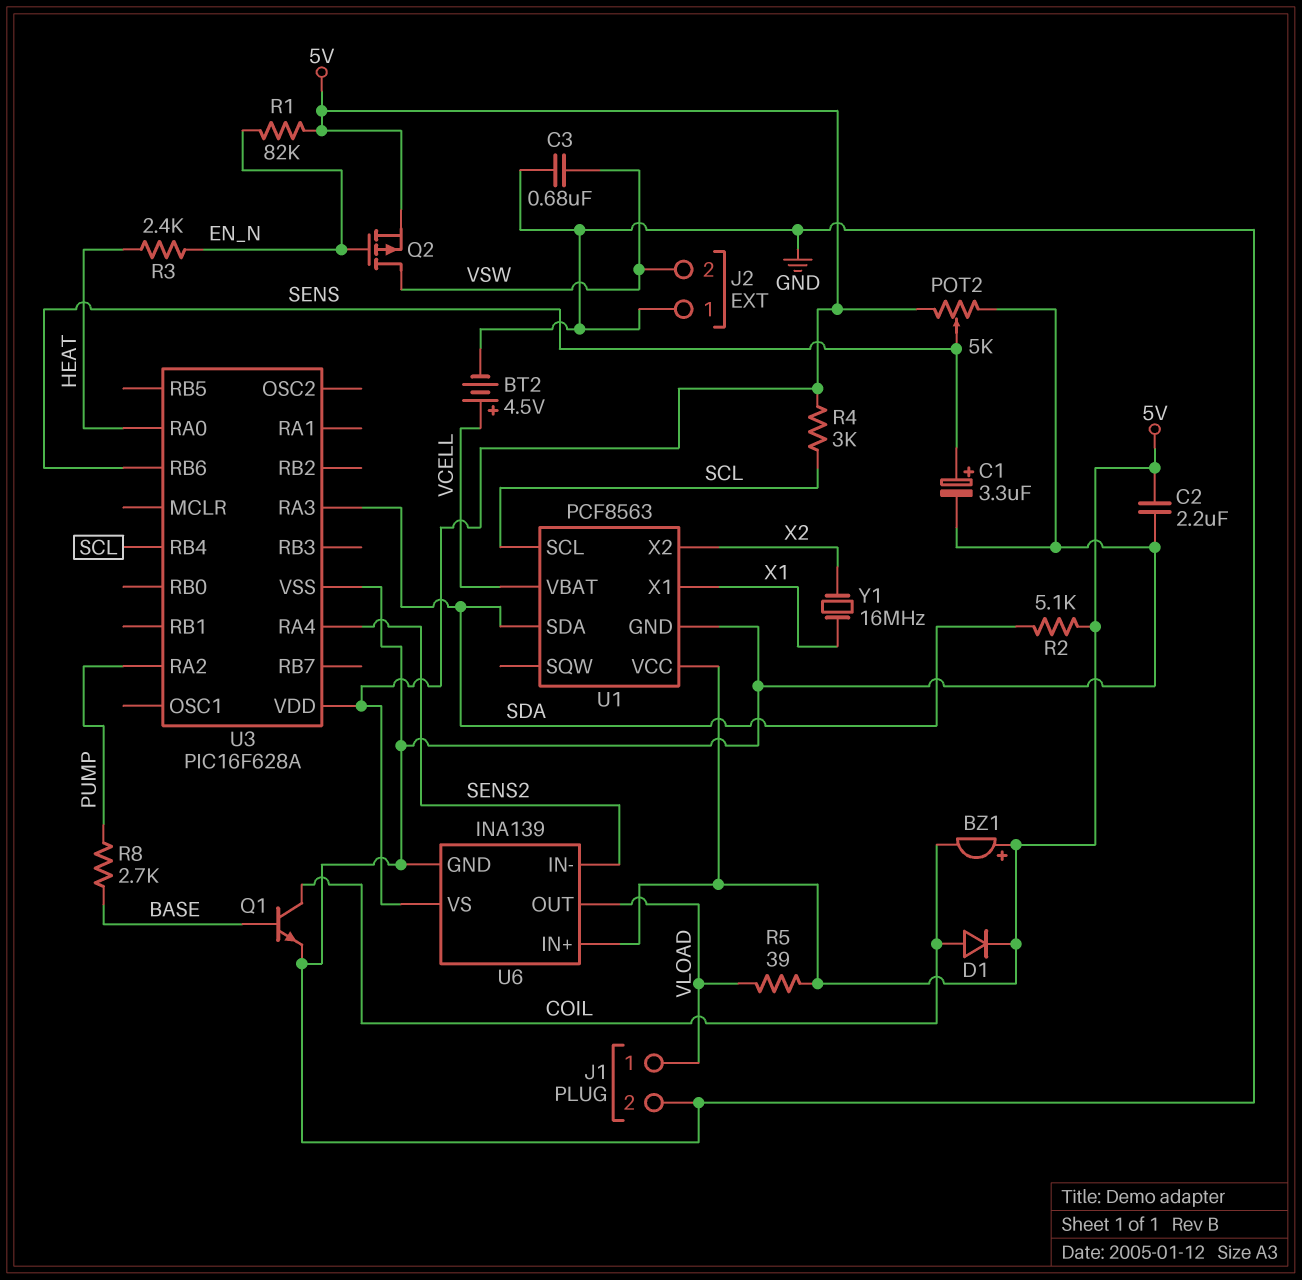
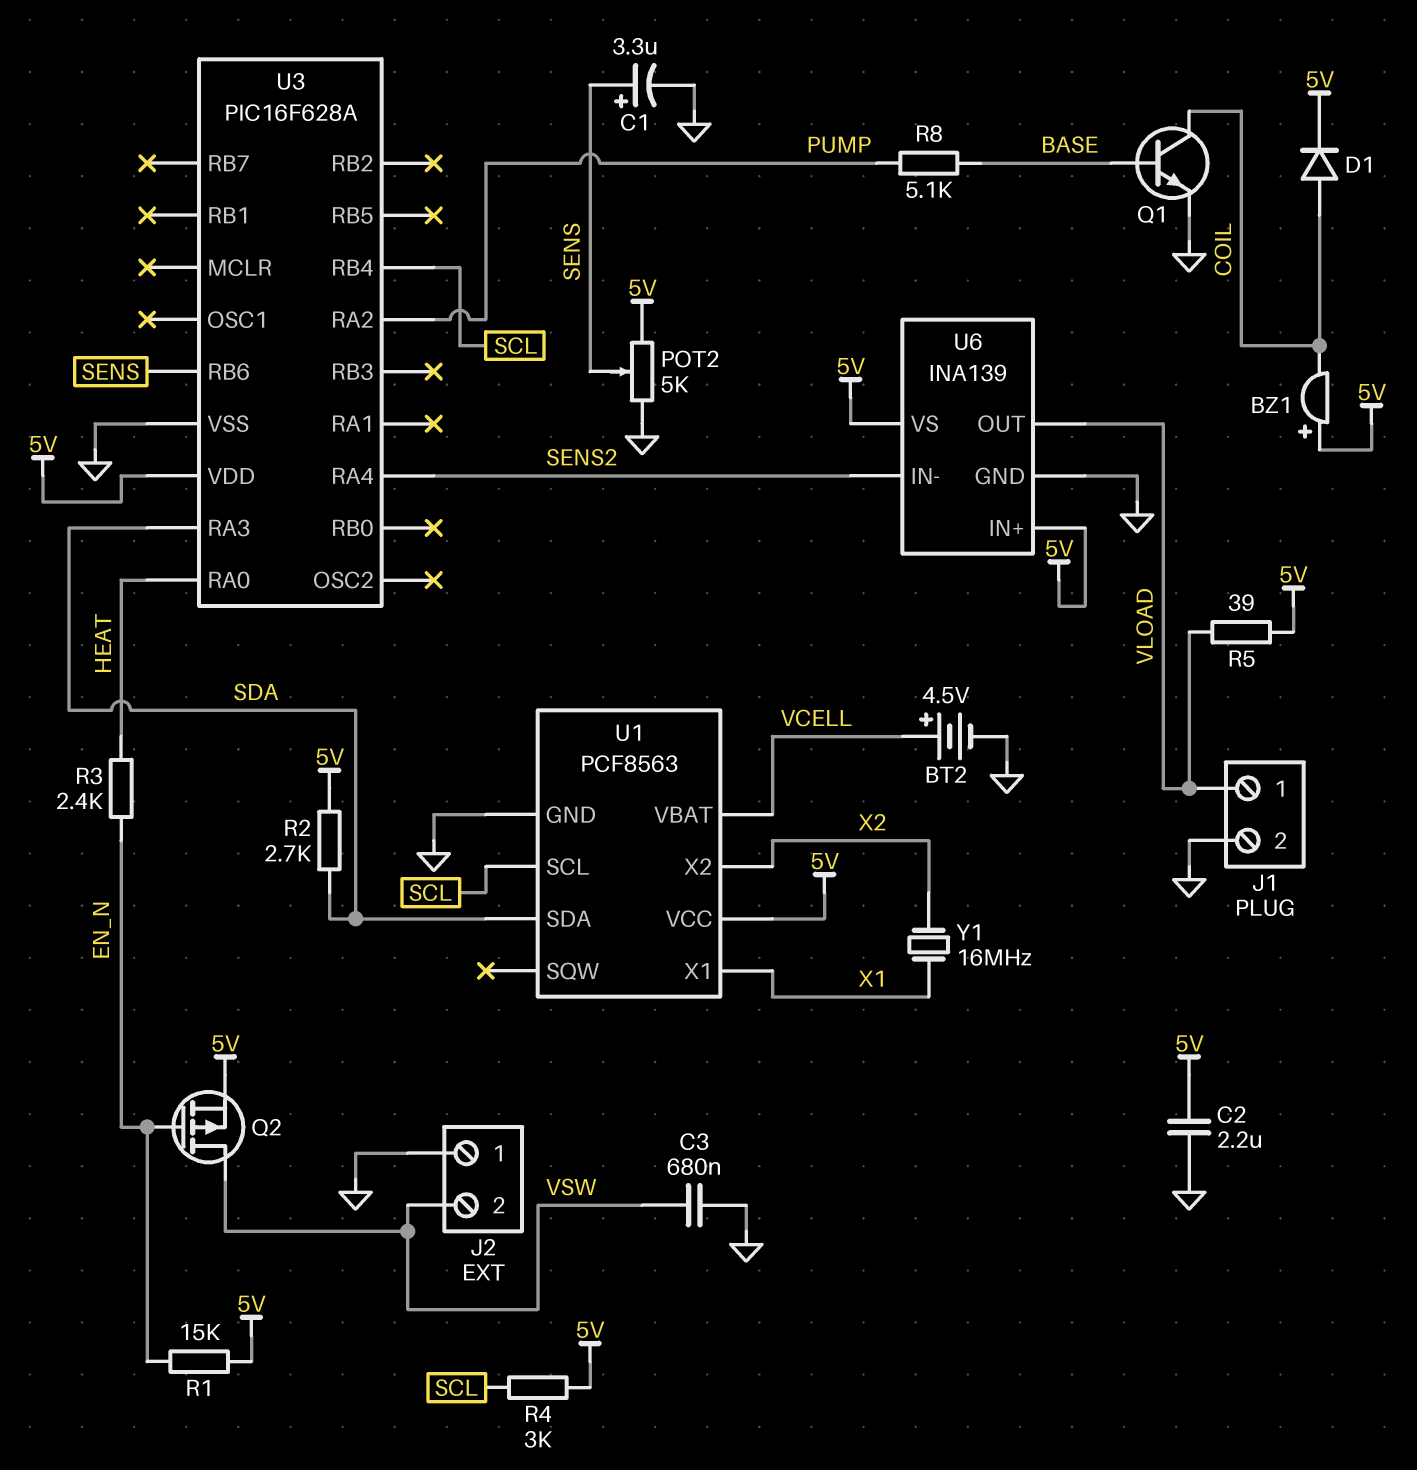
R1: 82k (5V, EN_N) -> 15k (5V, EN_N)
R2: 5.1k (5V, SDA) -> 2.7k (5V, SDA)
R8: 2.7k (BASE, PUMP) -> 5.1k (BASE, PUMP)

